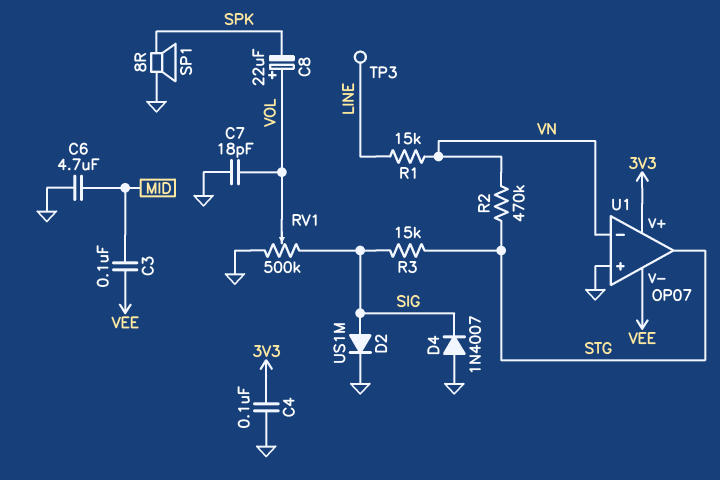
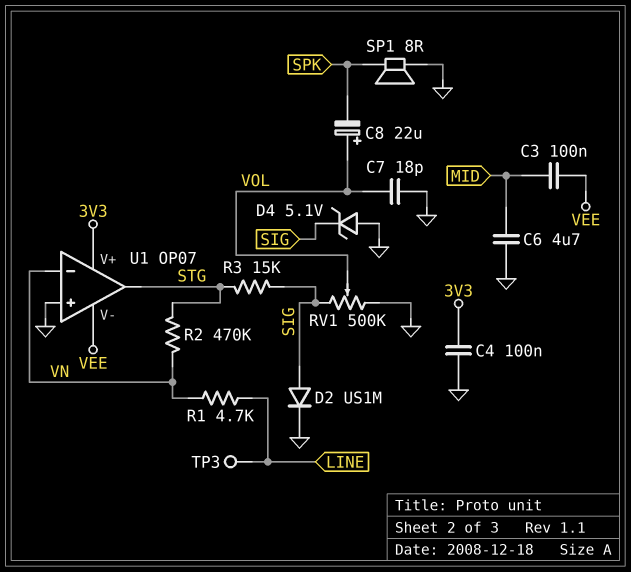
D4: diode 1N4007 (A GND, K SIG) -> zener 5.1V (A GND, K SIG)
R1: 15k (LINE, VN) -> 4.7k (LINE, VN)

